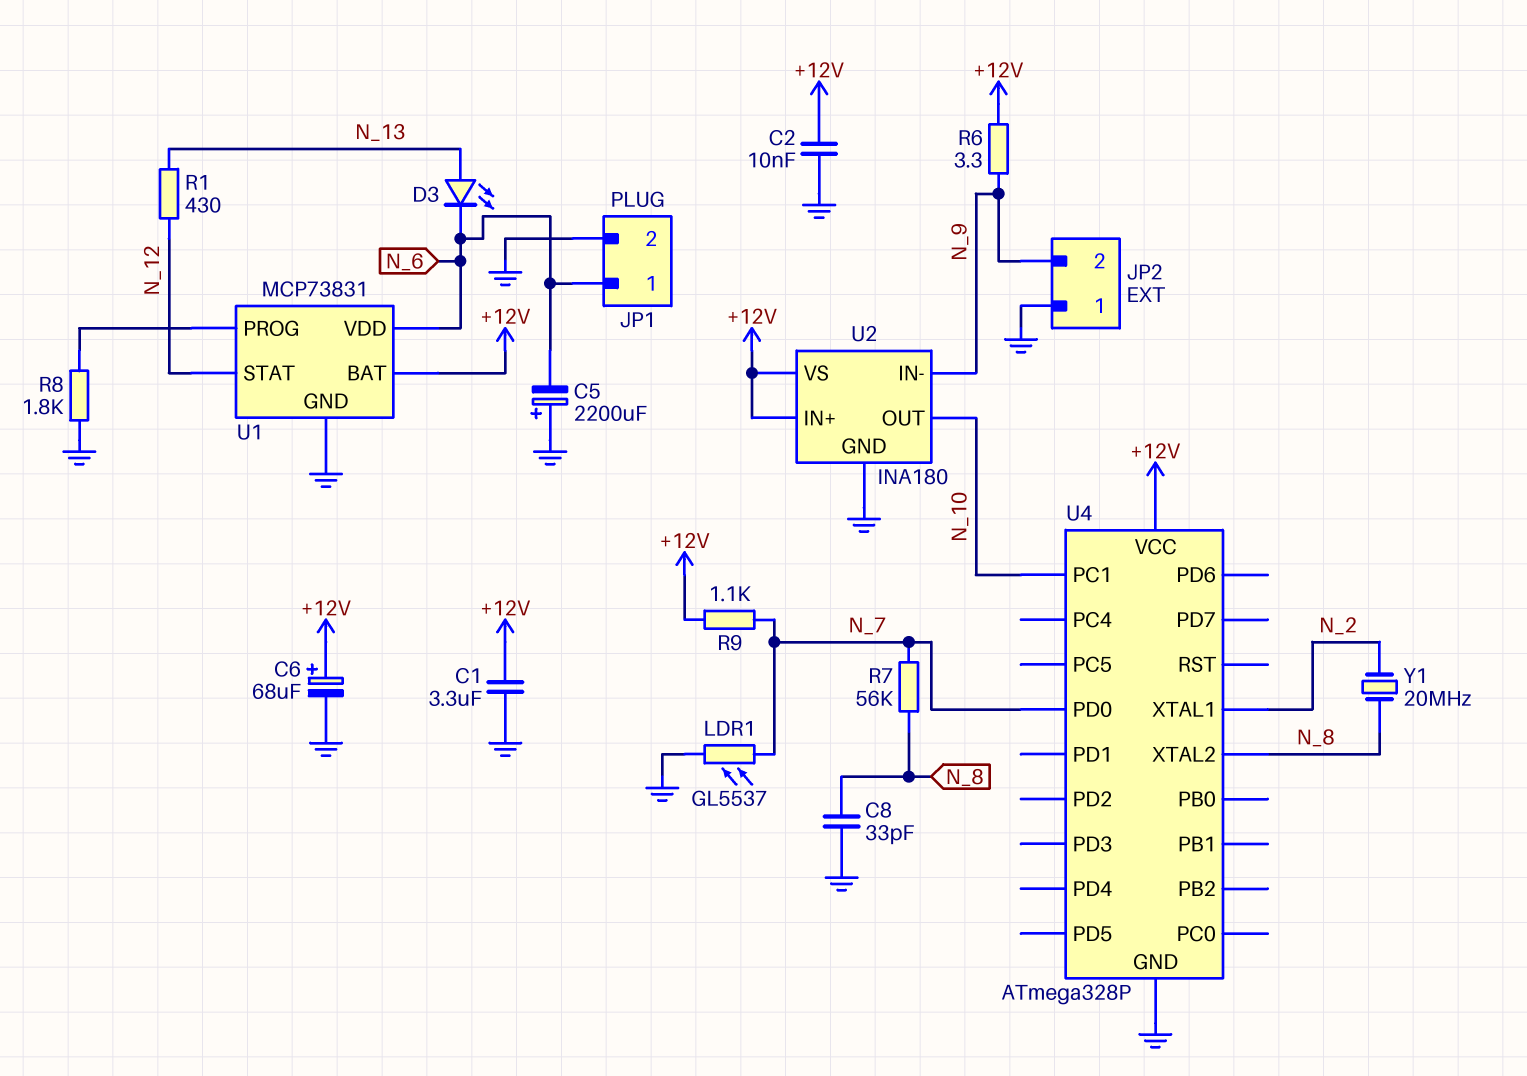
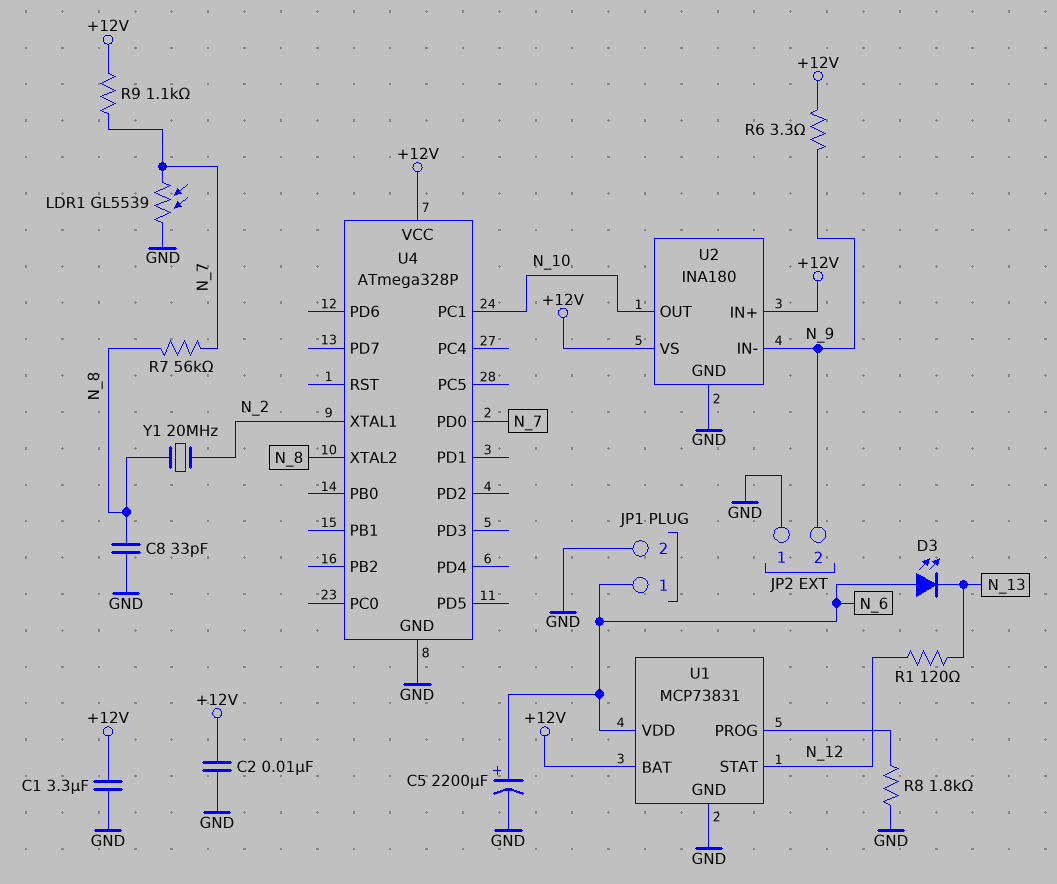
C5: 2200uF (plus GND, minus N_6) -> 2200uF (plus N_6, minus GND)
C6: 68uF (plus +12V, minus GND) -> none
D3: LED (A N_13, K N_6) -> LED (A N_6, K N_13)
LDR1: GL5537 (GND, N_7) -> GL5539 (GND, N_7)
R1: 430 (N_12, N_13) -> 120 (N_12, N_13)

